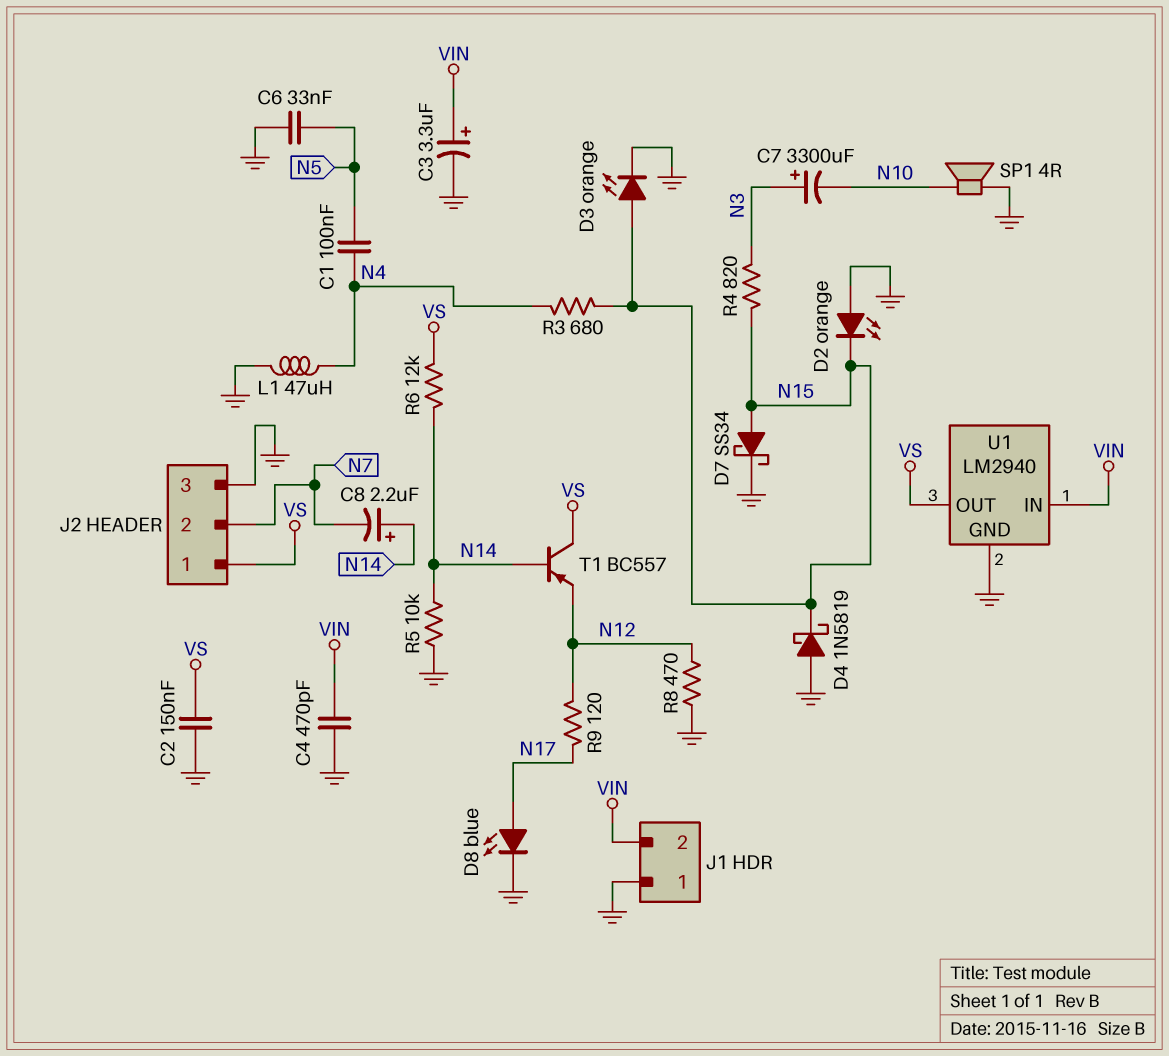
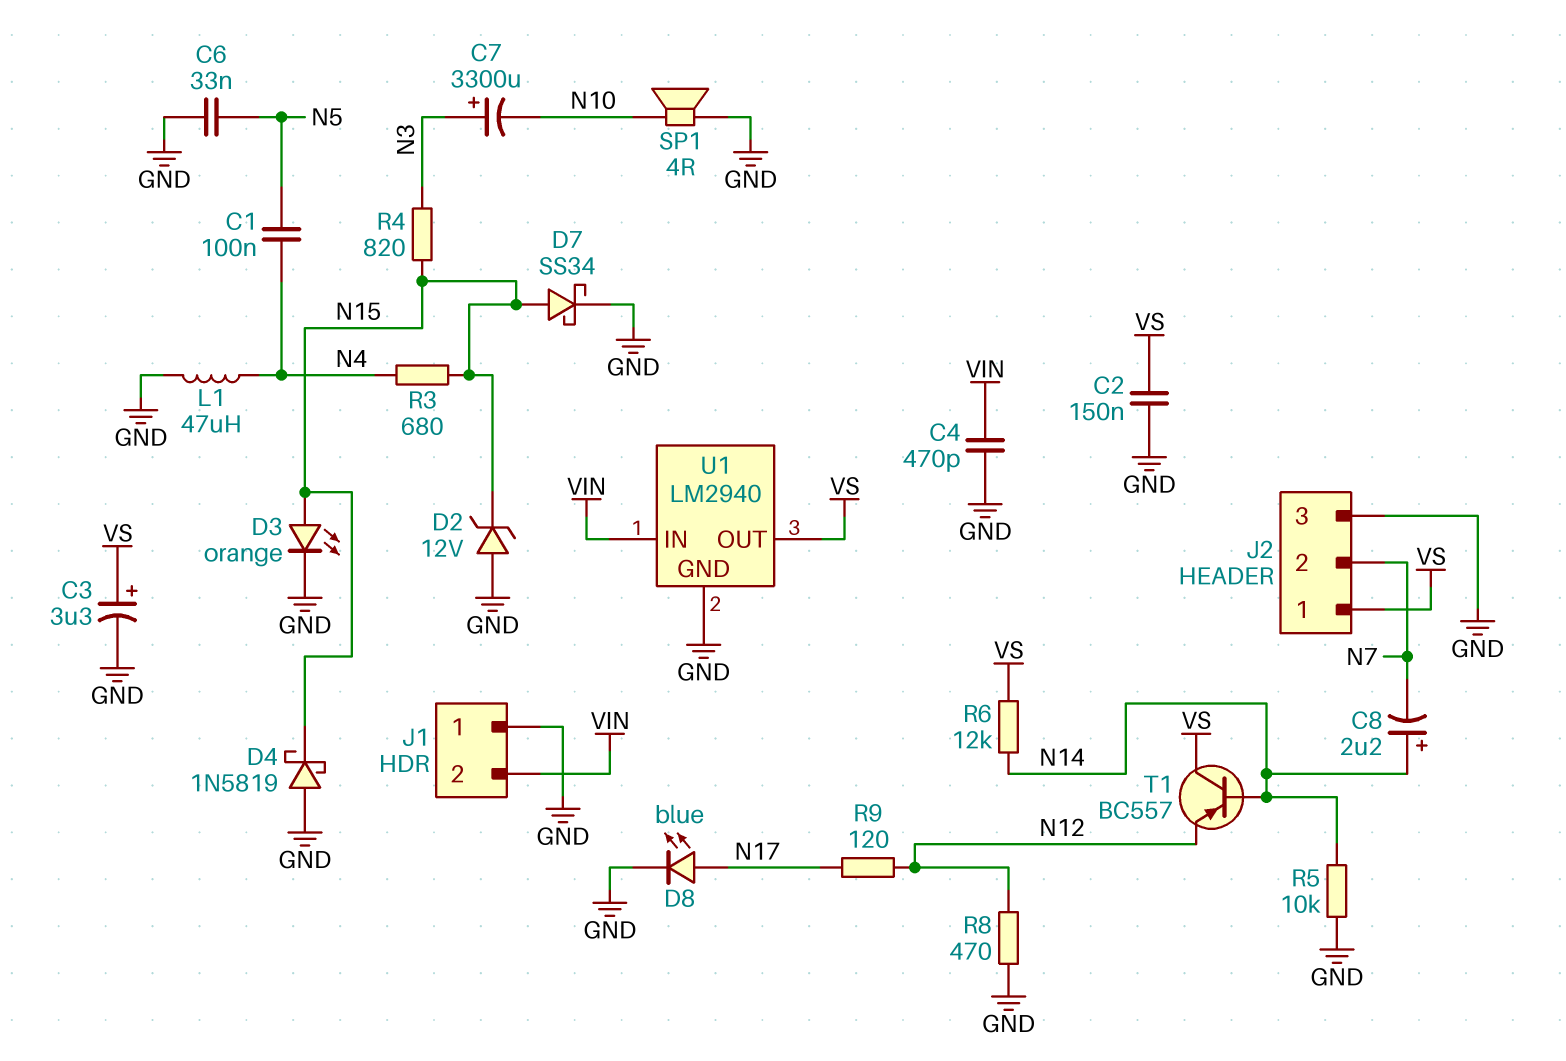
C3: 3.3uF (plus VIN, minus GND) -> 3.3uF (plus VS, minus GND)
D2: LED orange (A GND, K N15) -> zener 12V (A GND, K N15)

